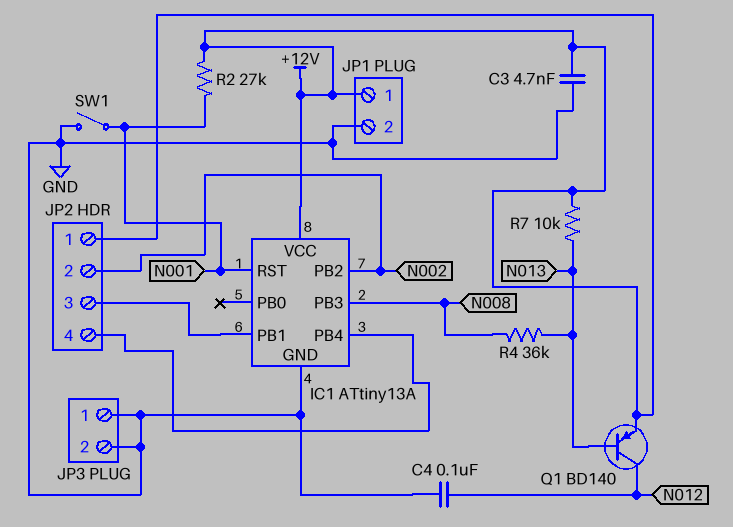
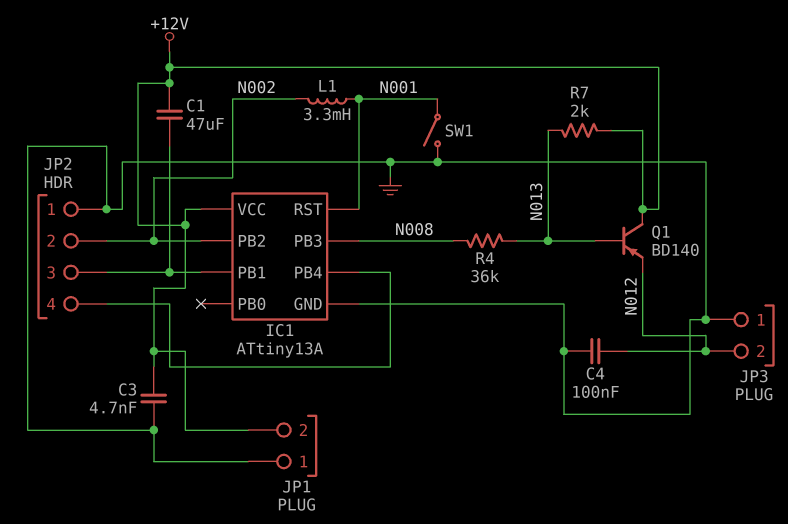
C1: none -> 47uF (+12V, IC1/PB1)
JP1 pin 1: +12V -> GND
JP1 pin 2: GND -> +12V
JP2 pin 1: +12V -> GND
JP3 pin 2: GND -> N012
L1: none -> 3.3mH (N001, N002)
Q1: PNP BD140 (B N013, C N012, E +12V) -> PNP BD140 (B N013, C +12V, E N012)
R2: 27k (+12V, N001) -> none
R7: 10k (+12V, N013) -> 2k (+12V, N013)

